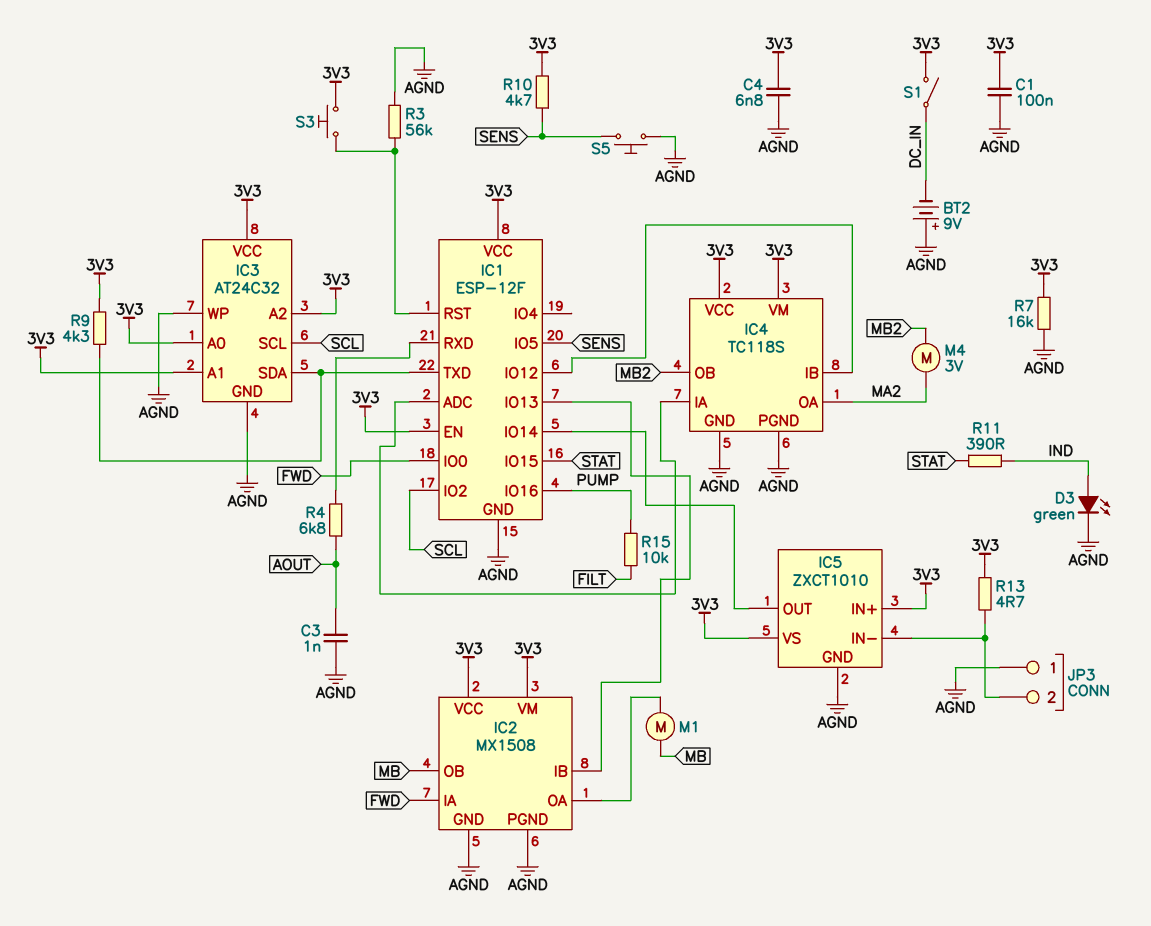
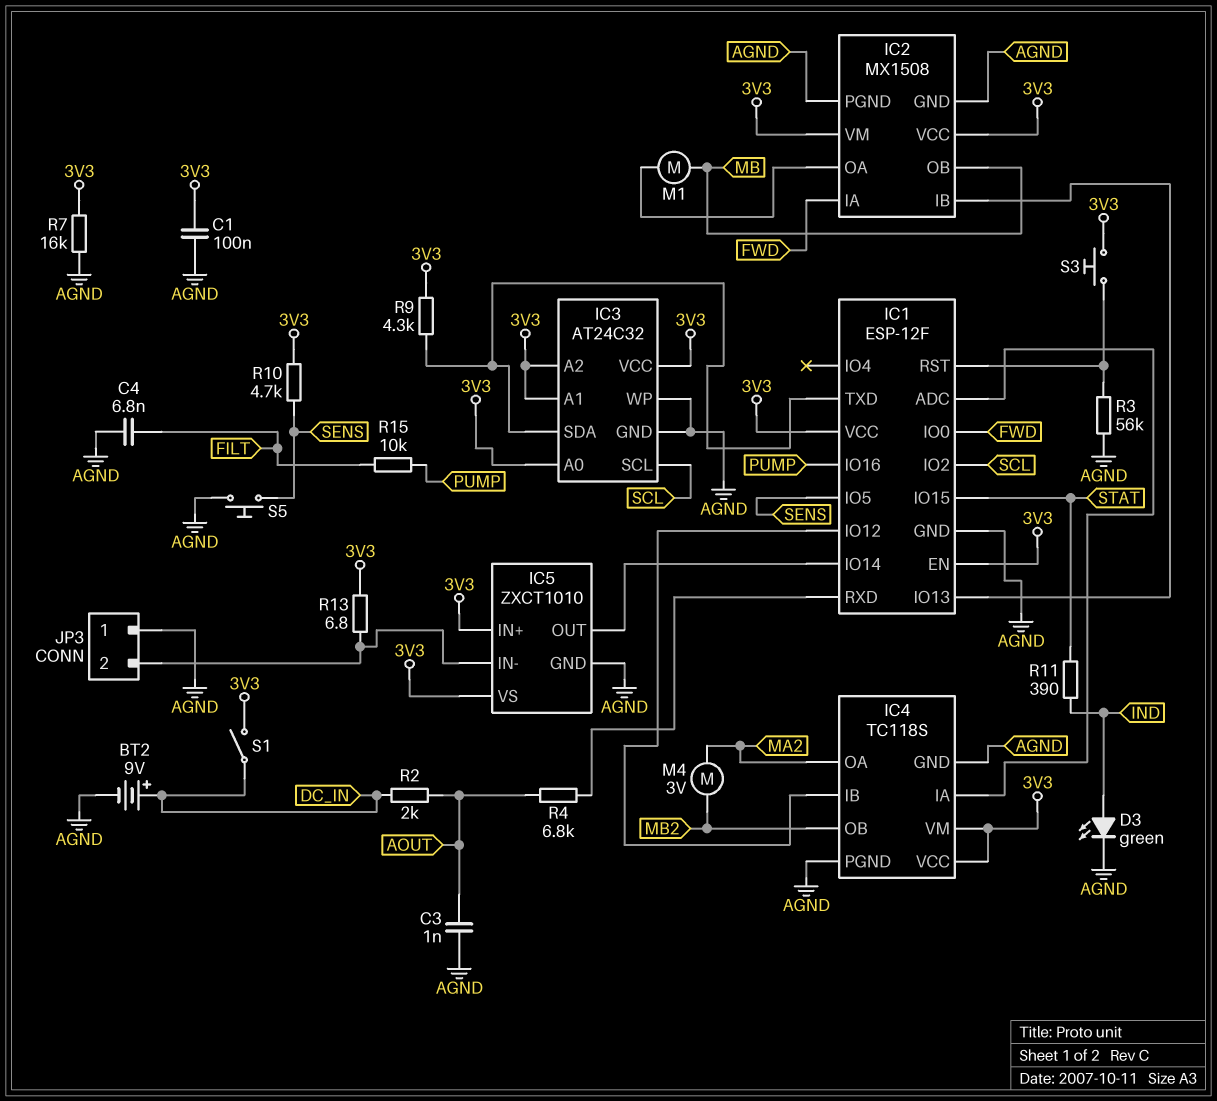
BT2: 9V (plus AGND, minus DC_IN) -> 9V (plus DC_IN, minus AGND)
C4: 6.8nF (3V3, AGND) -> 6.8nF (AGND, FILT)
R2: none -> 2k (AOUT, DC_IN)
R13: 4.7 (3V3, IC5/IN-) -> 6.8 (3V3, IC5/IN-)

